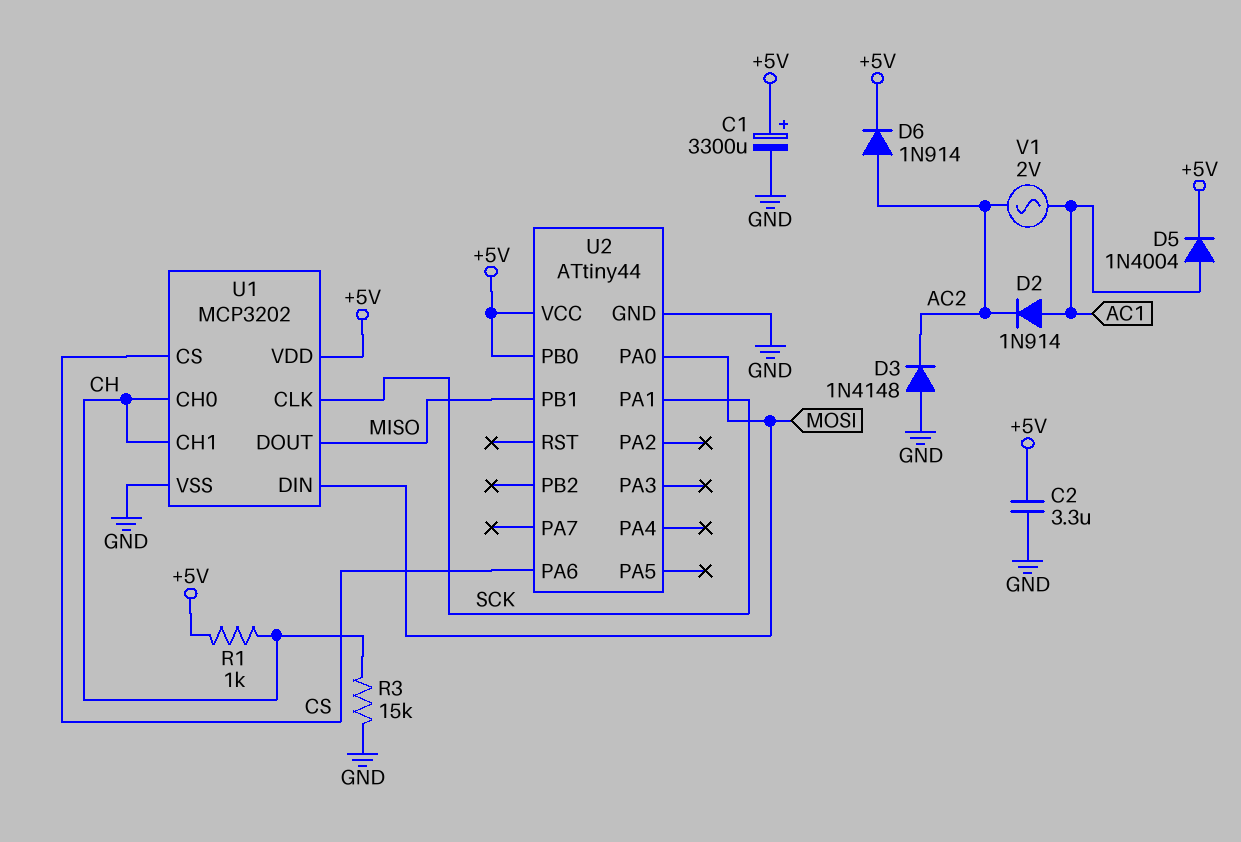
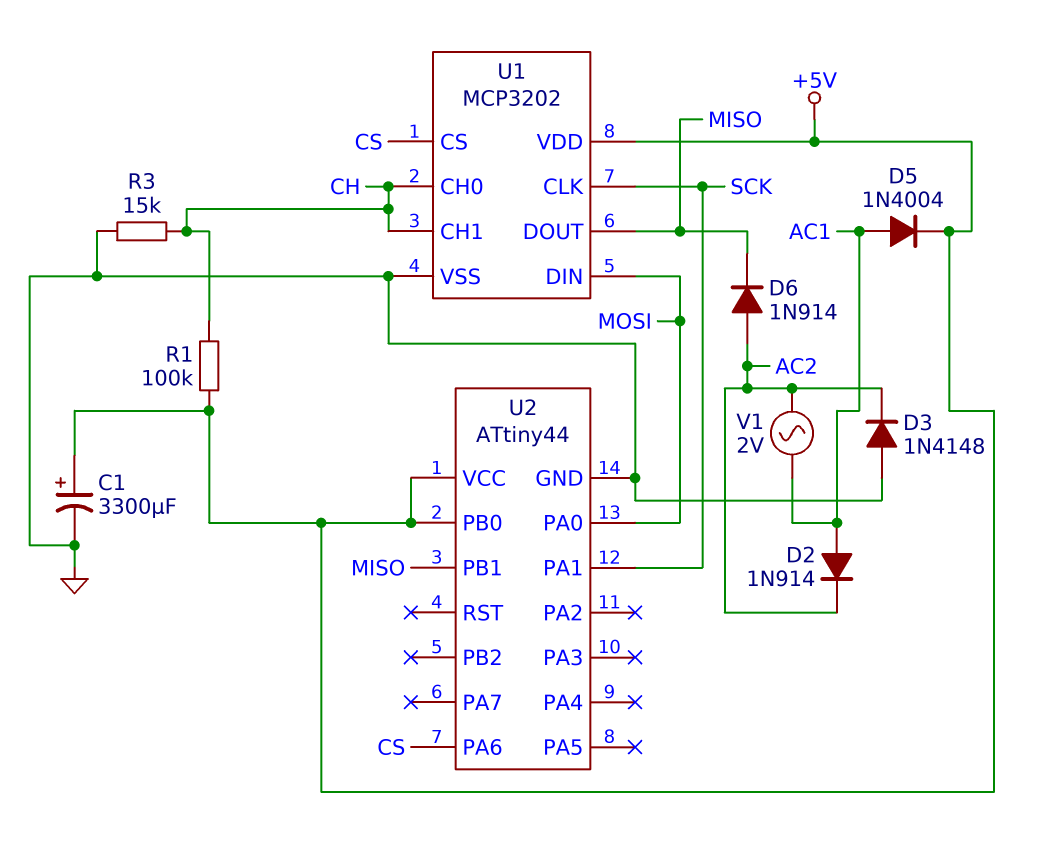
C2: 3.3uF (+5V, GND) -> none
D6: diode 1N914 (A AC2, K +5V) -> diode 1N914 (A AC2, K MISO)
R1: 1k (+5V, CH) -> 100k (+5V, CH)

